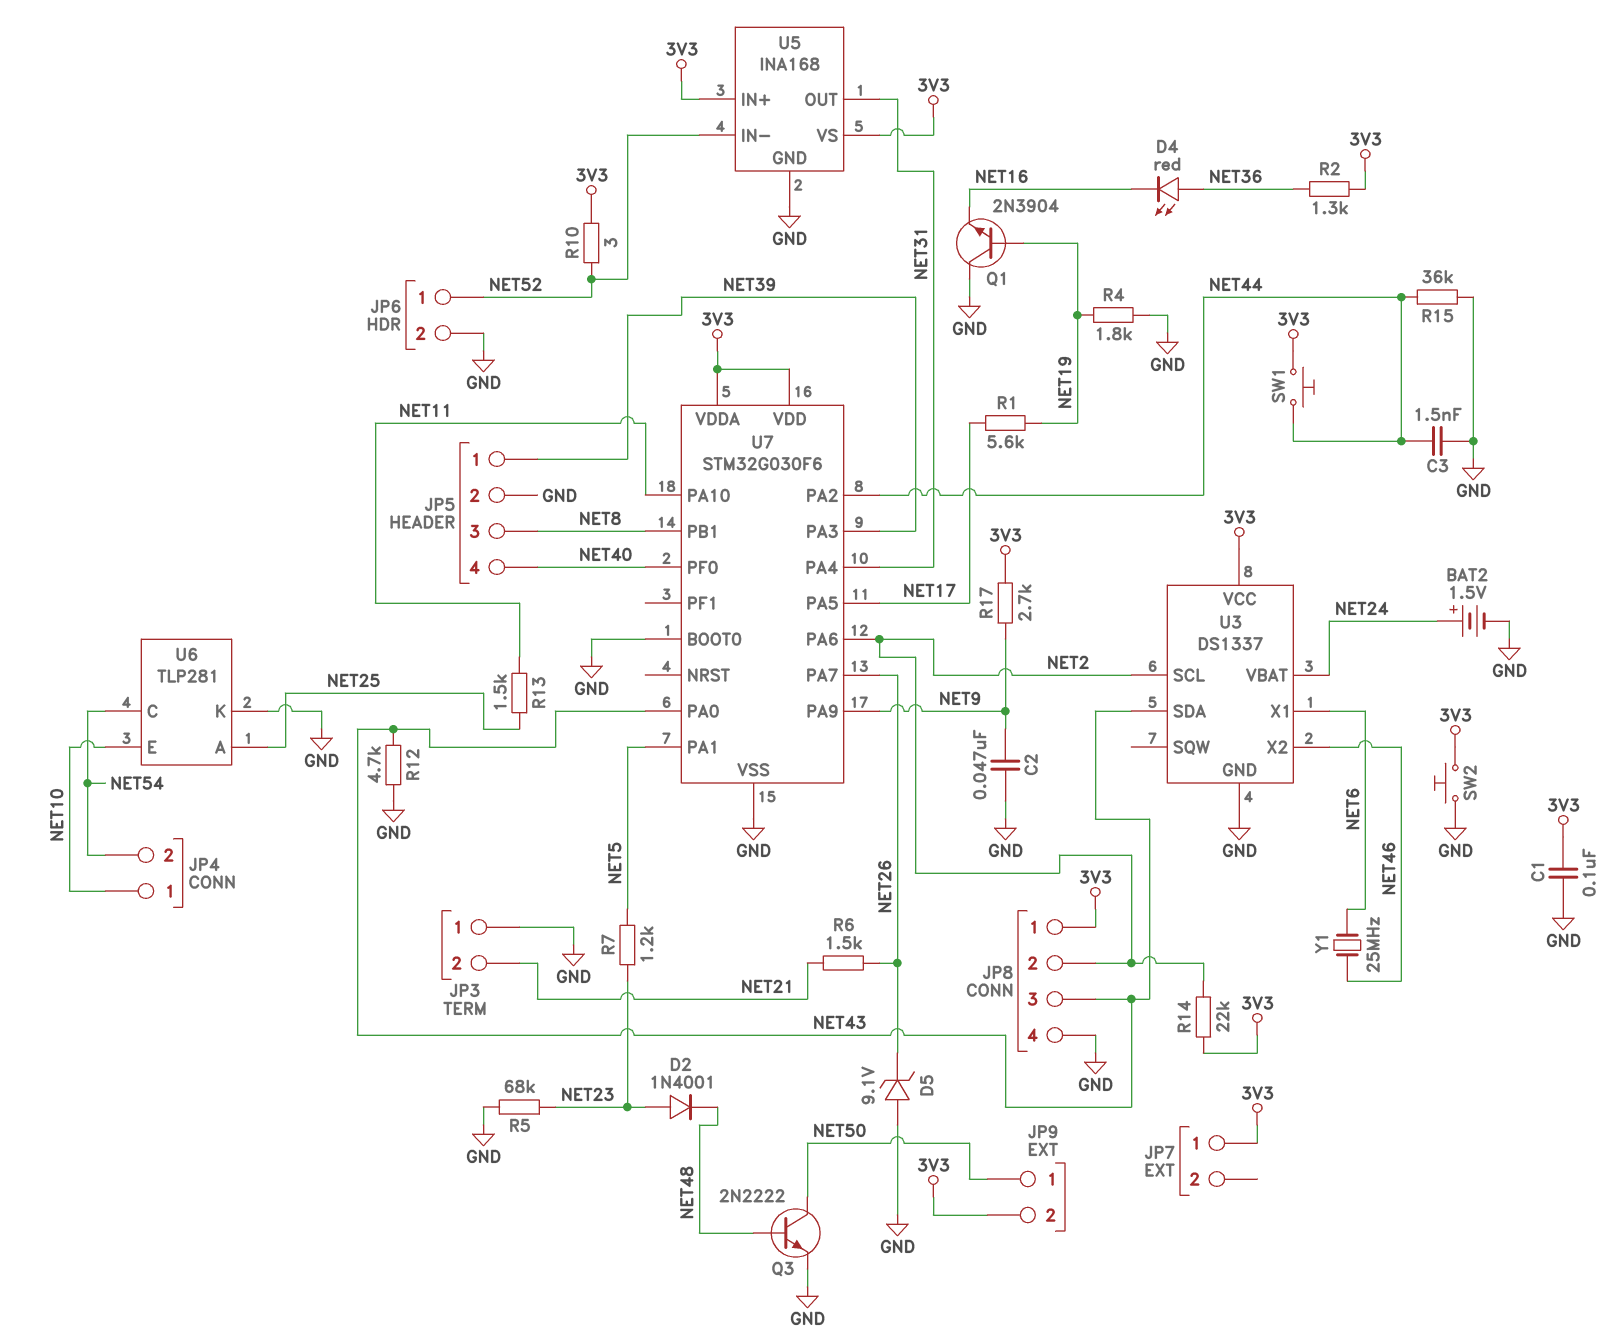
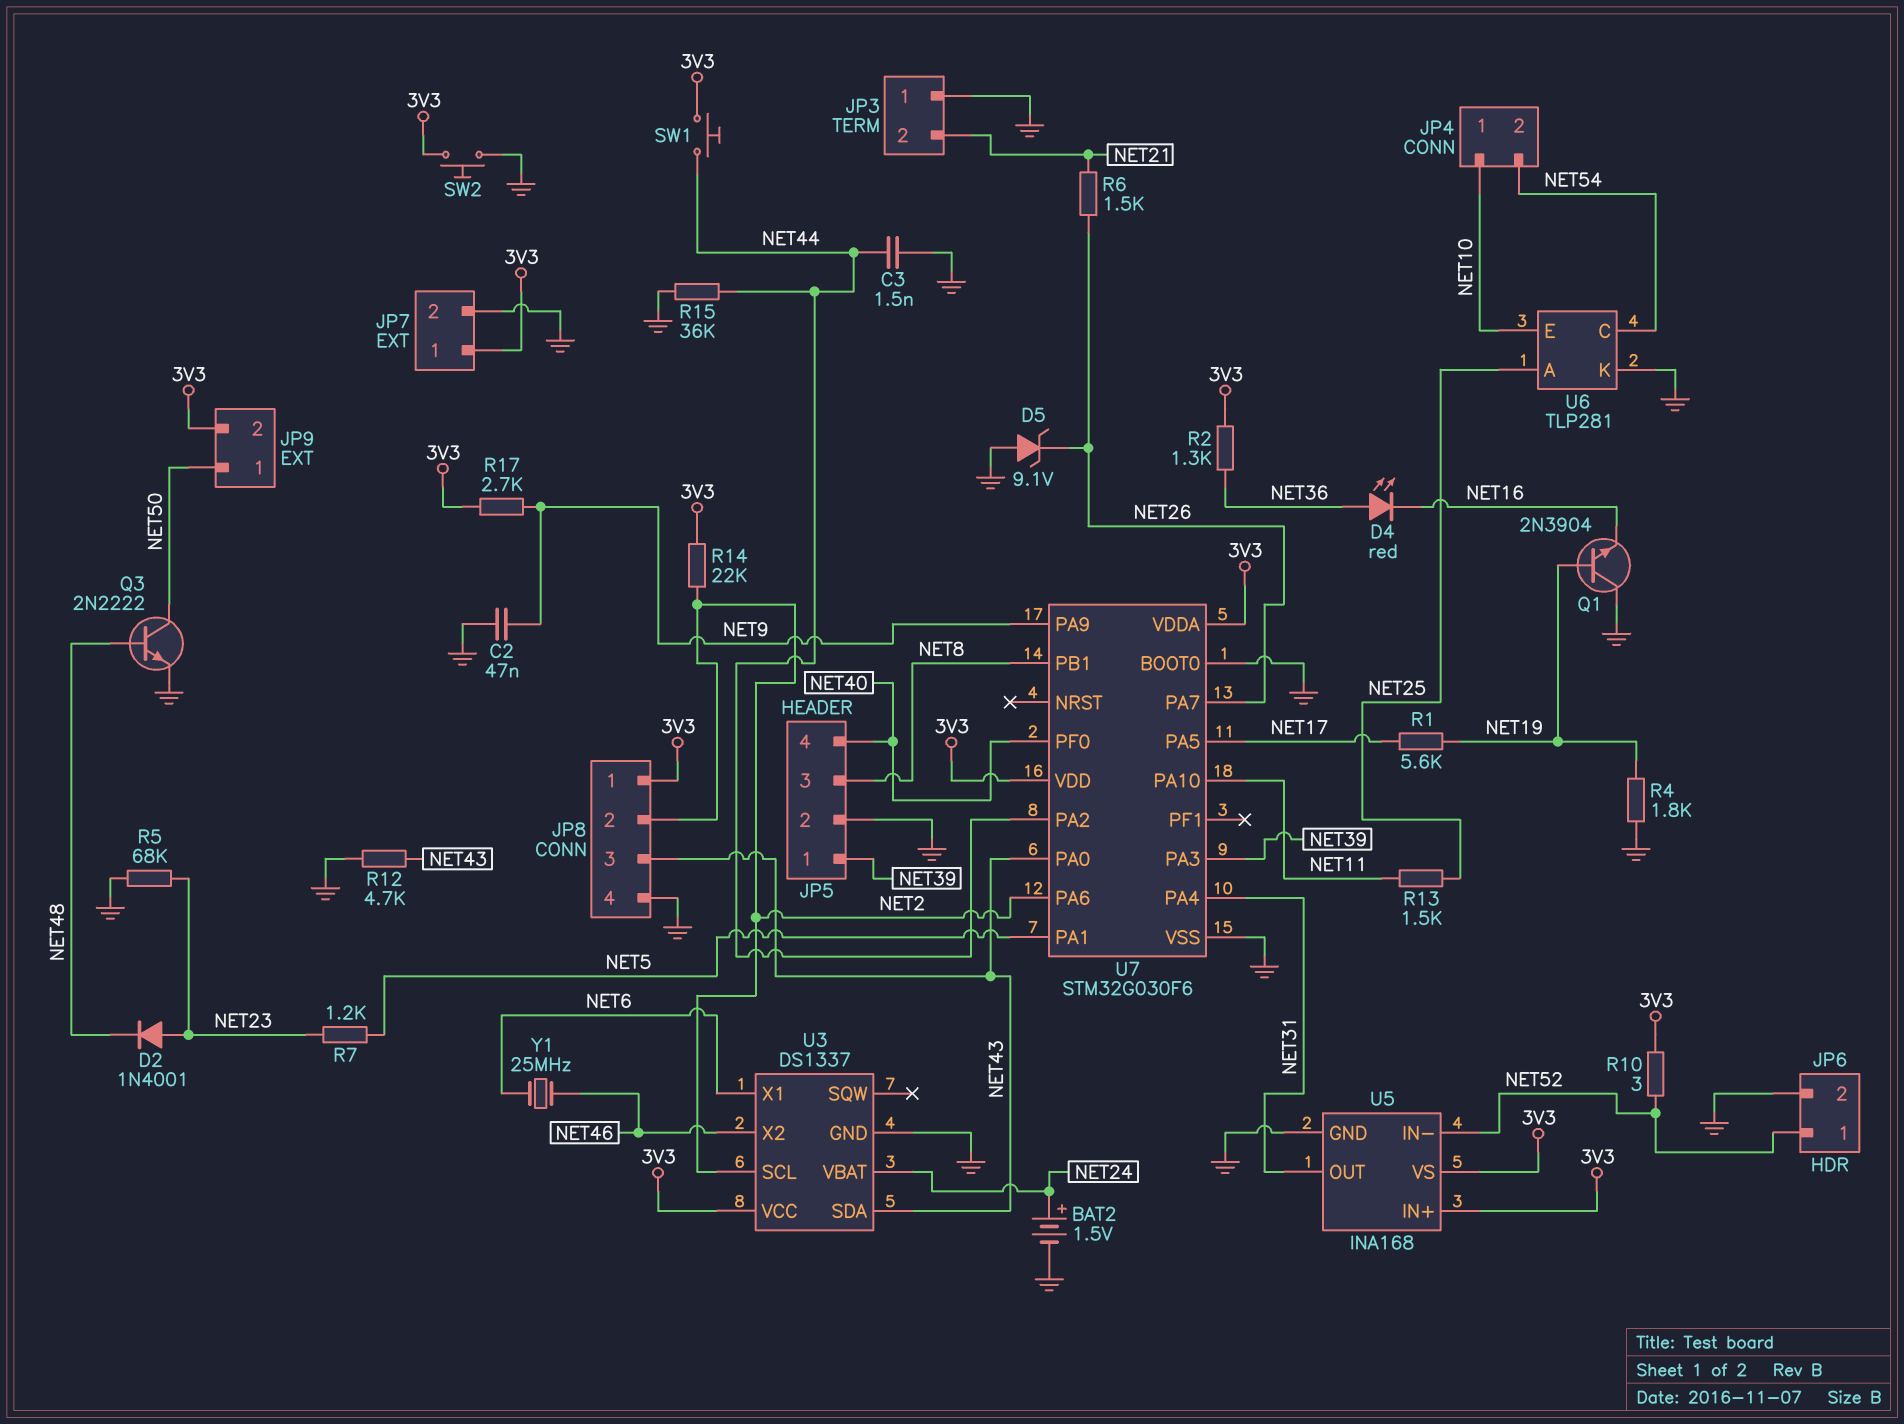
C1: 100nF (3V3, GND) -> none
JP7 pin 2: none -> GND

